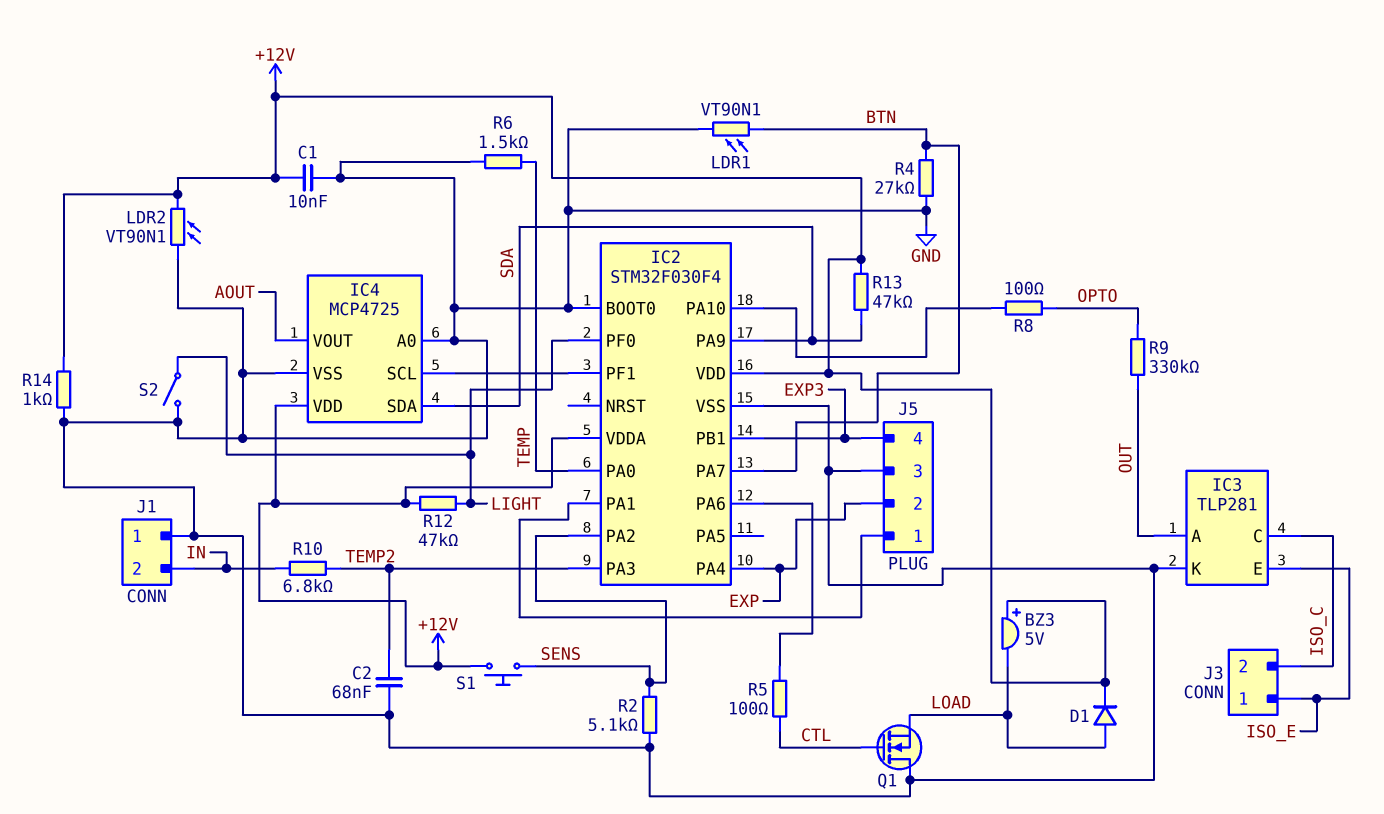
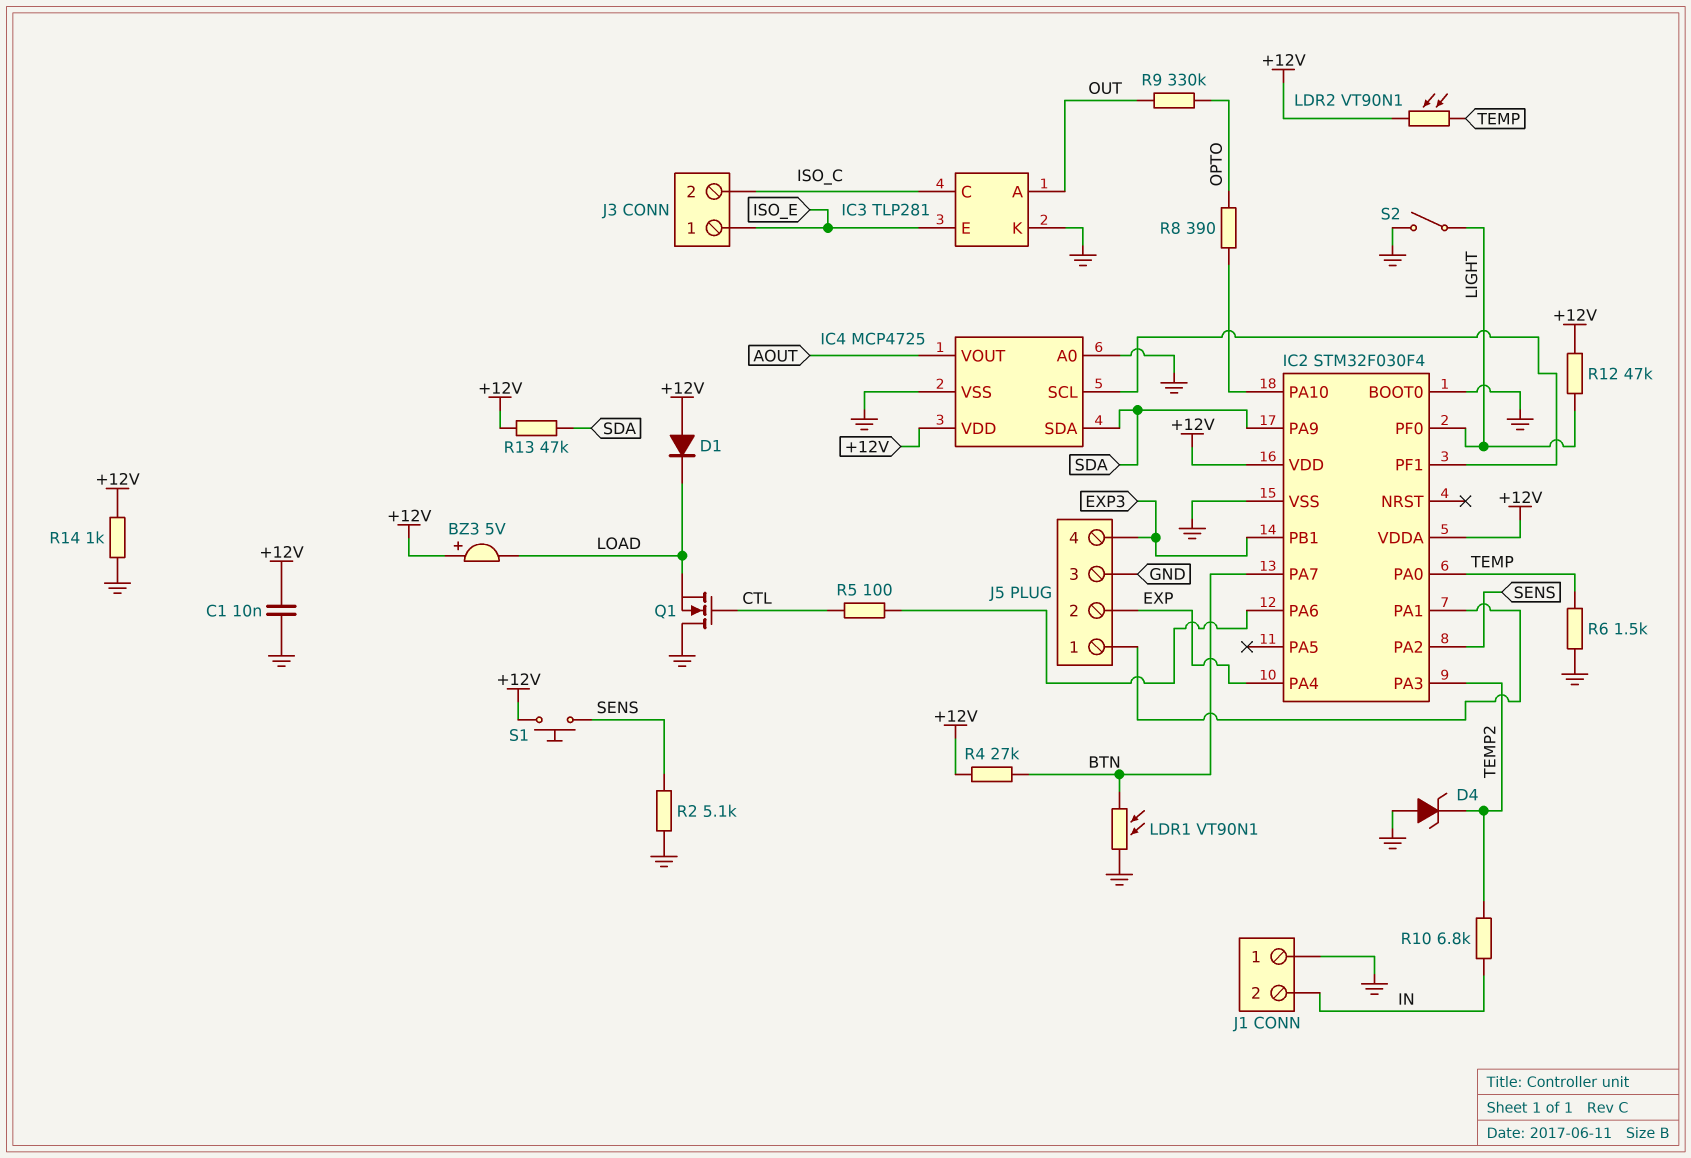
C2: 68nF (GND, TEMP2) -> none
D1: diode (A LOAD, K +12V) -> diode (A +12V, K LOAD)
D4: none -> zener (A GND, K TEMP2)
LDR2: VT90N1 (+12V, GND) -> VT90N1 (+12V, TEMP)
R4: 27k (BTN, GND) -> 27k (+12V, BTN)
R8: 100 (IC2/PA10, OPTO) -> 390 (IC2/PA10, OPTO)

